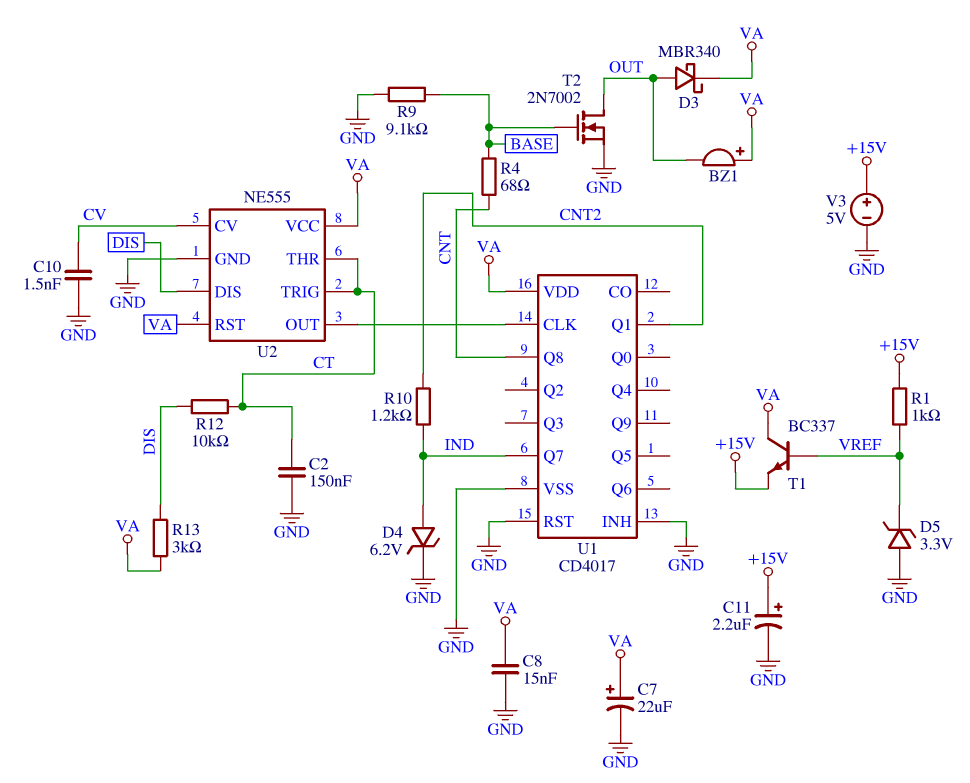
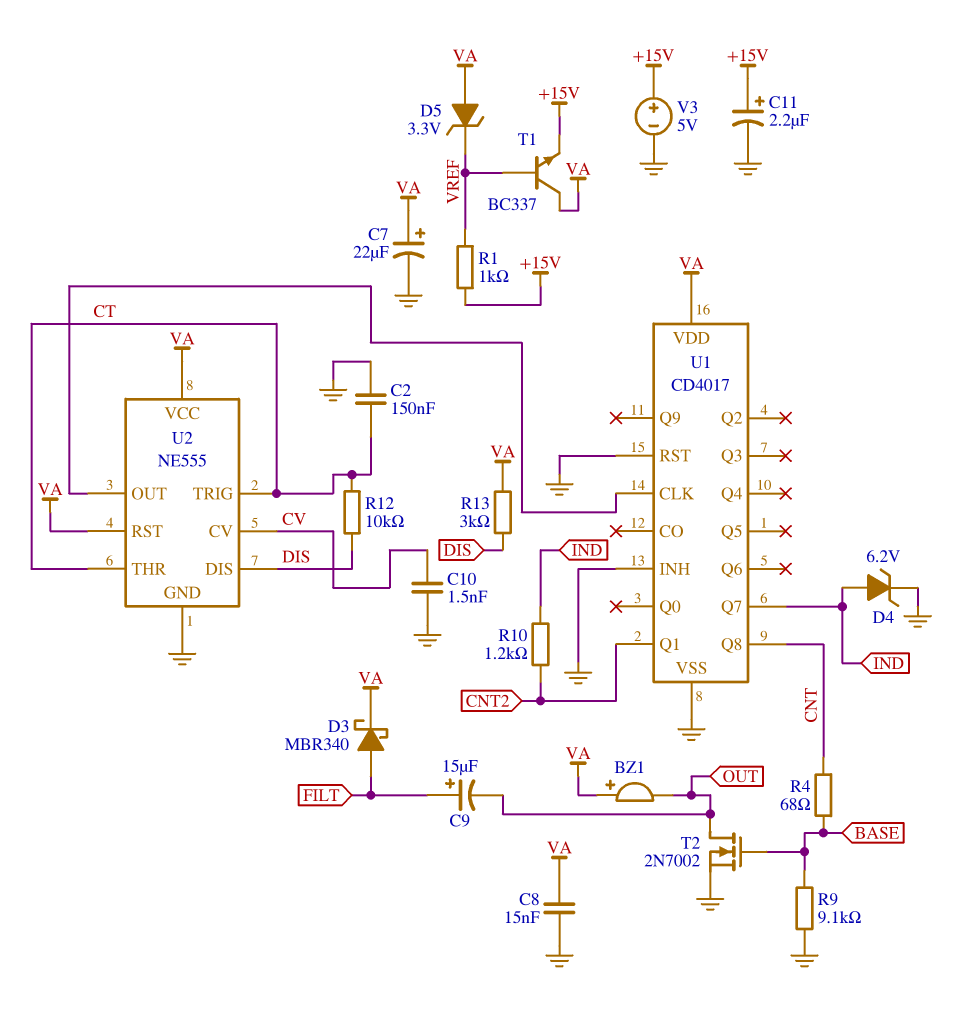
C9: none -> 15uF (plus FILT, minus OUT)
D3: schottky MBR340 (A OUT, K VA) -> schottky MBR340 (A FILT, K VA)
D5: zener 3.3V (A GND, K VREF) -> zener 3.3V (A VA, K VREF)

